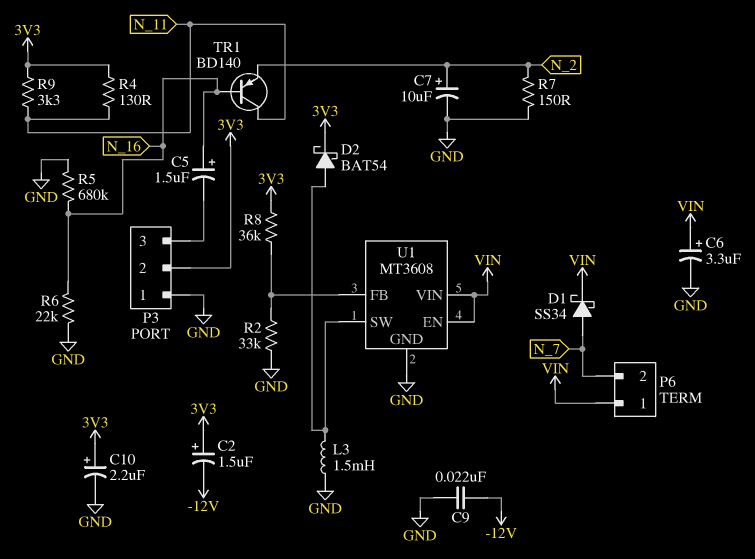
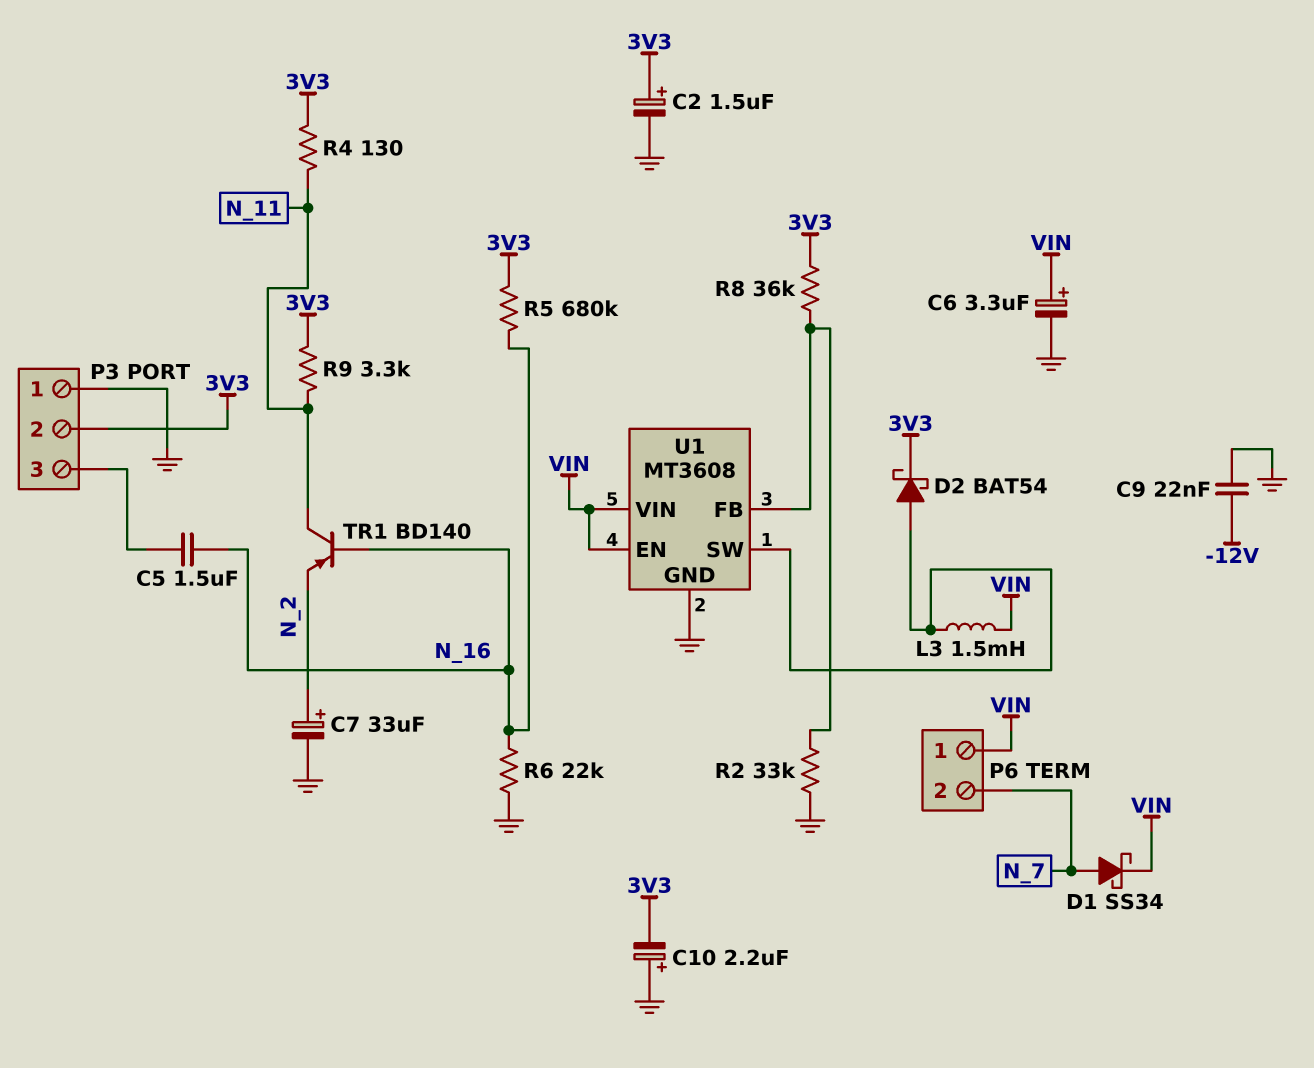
C2: 1.5uF (plus 3V3, minus -12V) -> 1.5uF (plus 3V3, minus GND)
C5: 1.5uF (plus N_16, minus P3/3) -> 1.5uF (N_16, P3/3)
C7: 10uF (plus N_2, minus GND) -> 33uF (plus N_2, minus GND)
C10: 2.2uF (plus 3V3, minus GND) -> 2.2uF (plus GND, minus 3V3)
L3: 1.5mH (GND, U1/SW) -> 1.5mH (U1/SW, VIN)
R5: 680k (GND, N_16) -> 680k (3V3, N_16)
R7: 150 (GND, N_2) -> none

